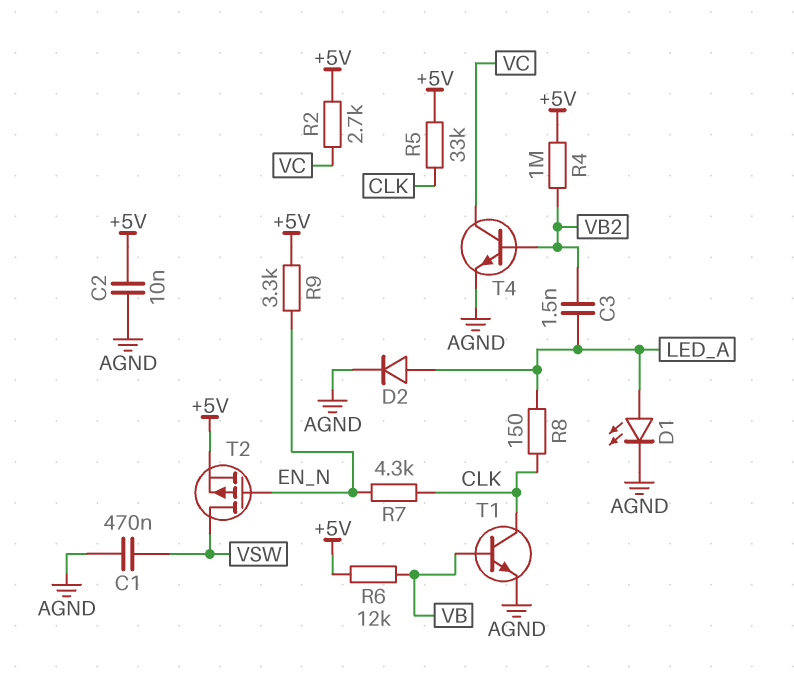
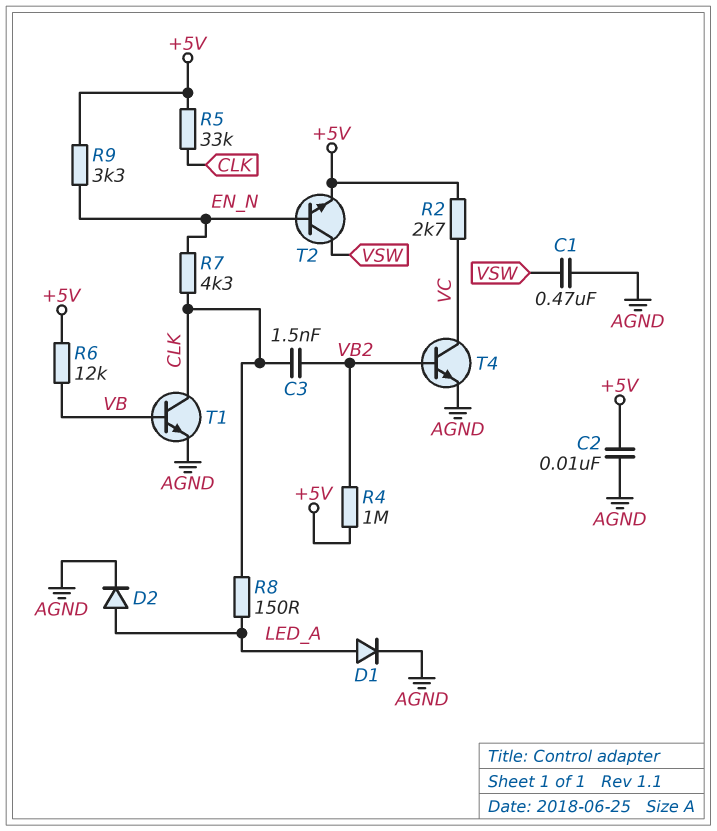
C3: 1.5nF (LED_A, VB2) -> 1.5nF (CLK, VB2)
D1: LED (A LED_A, K AGND) -> diode (A LED_A, K AGND)
T2: PMOS (G EN_N, D VSW, S +5V) -> NPN (B EN_N, C VSW, E +5V)

